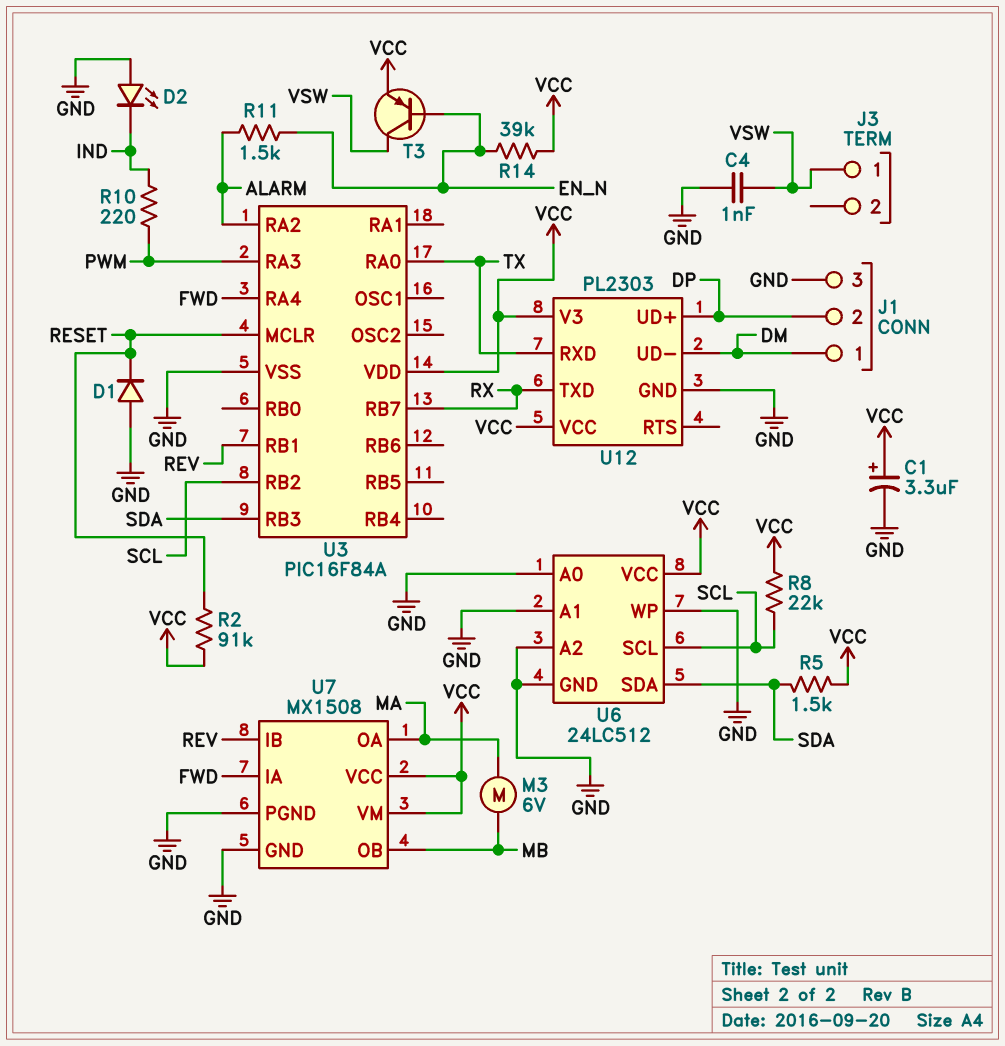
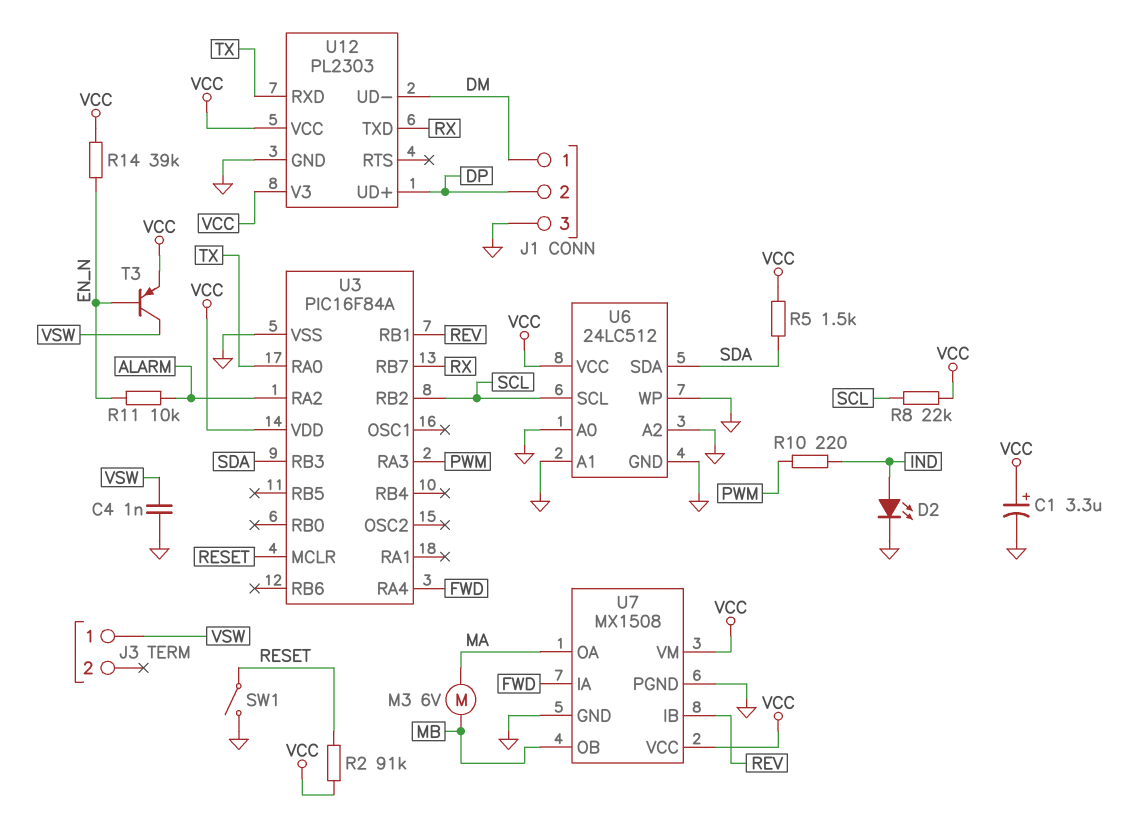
D1: diode (A GND, K RESET) -> none
D2: LED (A GND, K IND) -> LED (A IND, K GND)
R11: 1.5k (ALARM, EN_N) -> 10k (ALARM, EN_N)
SW1: none -> switch (GND, RESET)

